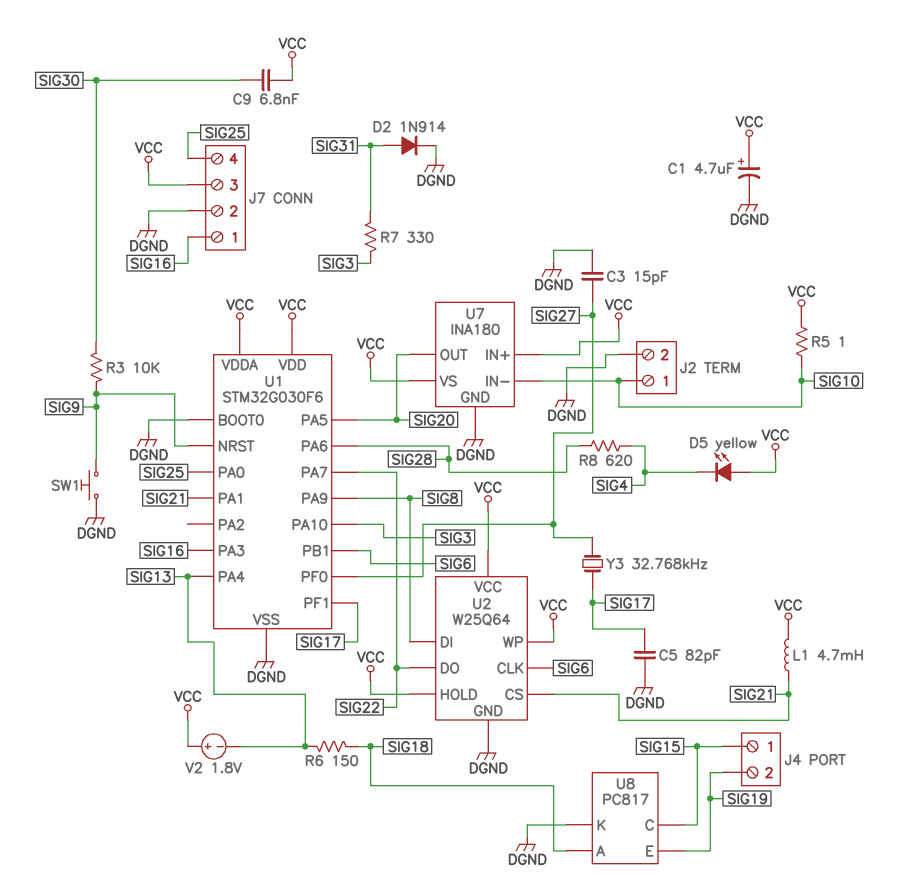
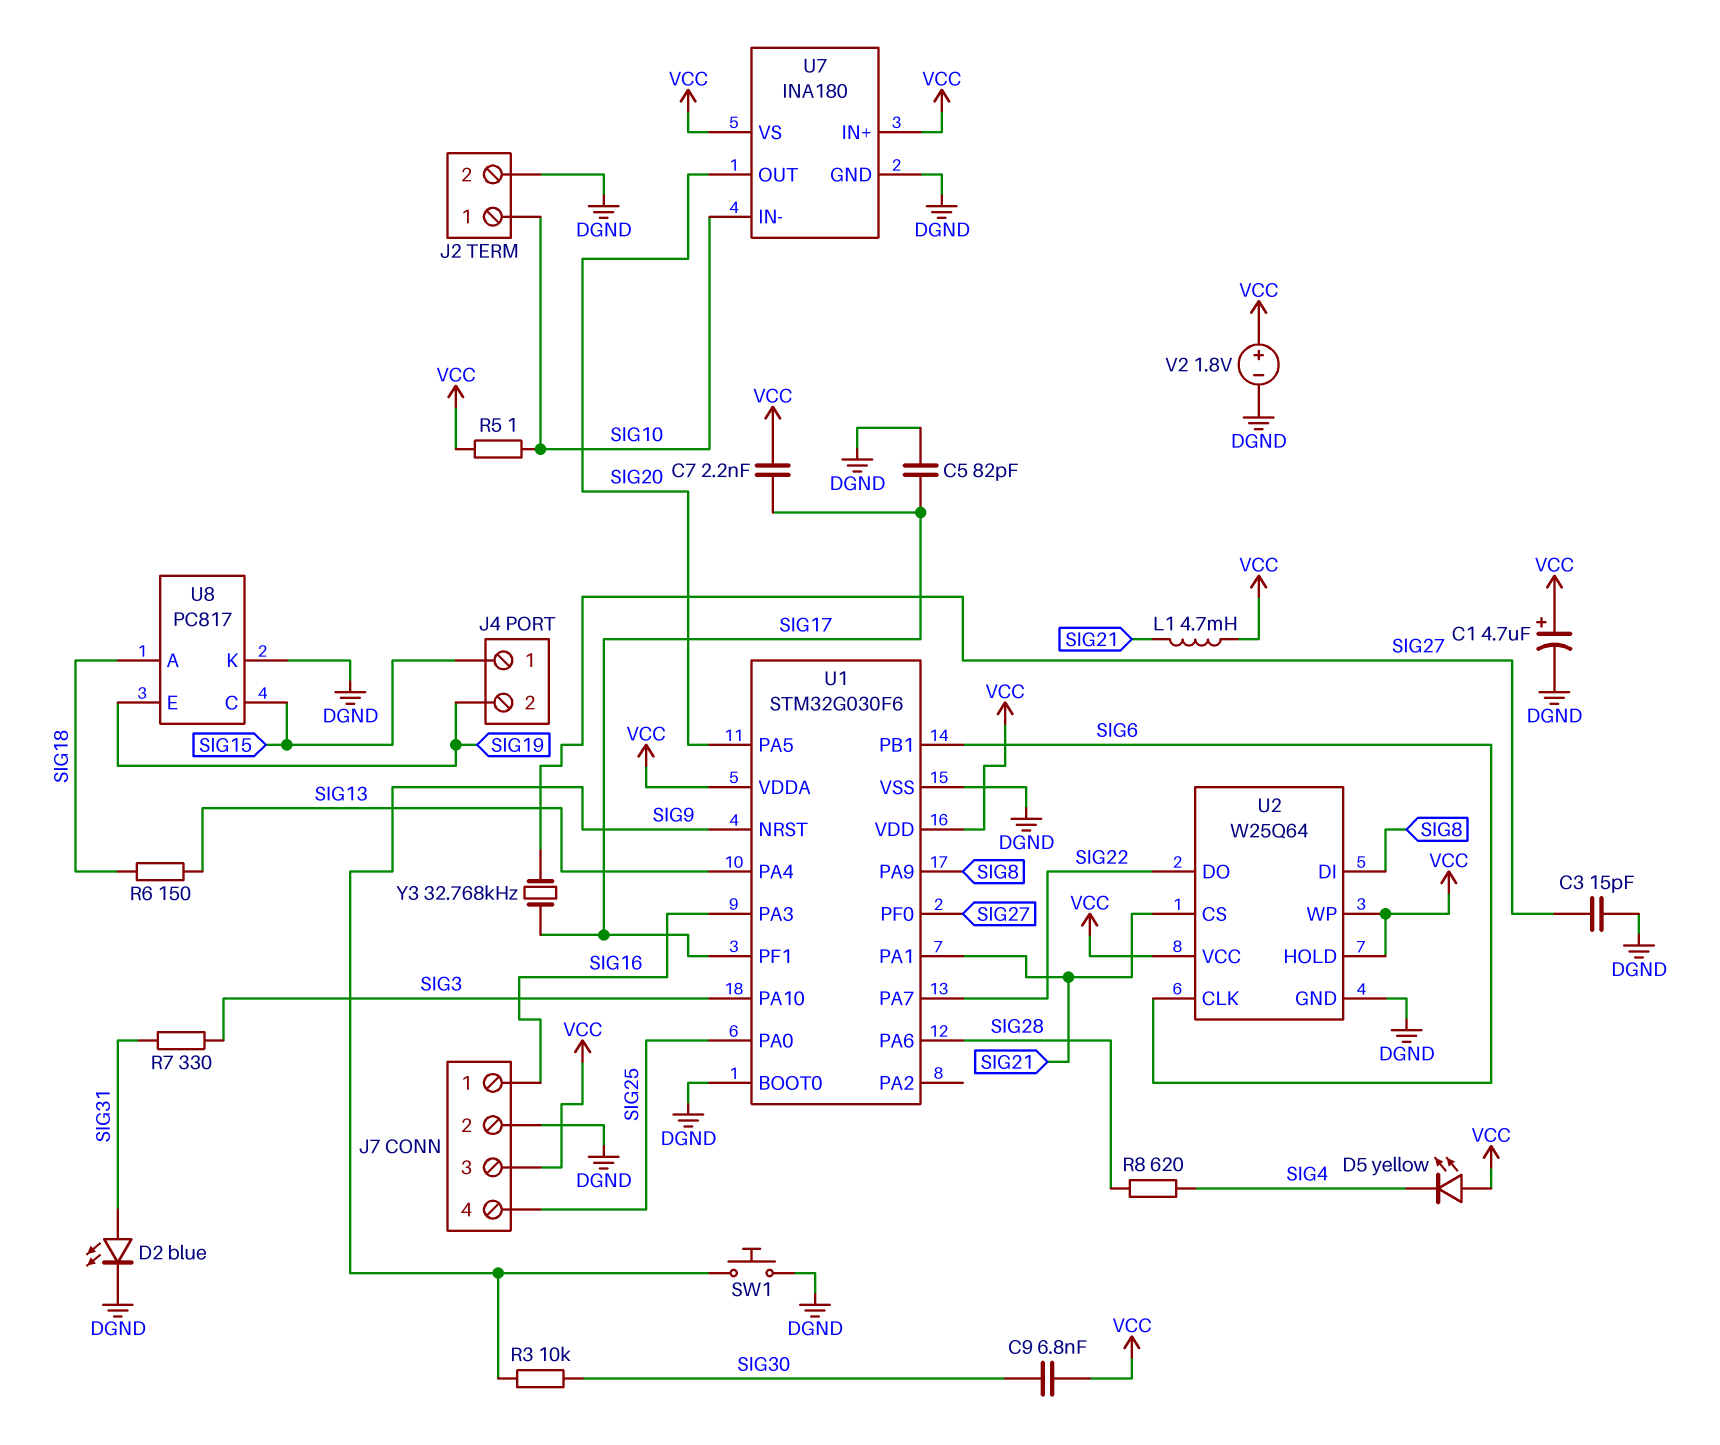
C7: none -> 2.2nF (SIG17, VCC)
D2: diode 1N914 (A SIG31, K DGND) -> LED blue (A SIG31, K DGND)
V2: 1.8V (plus VCC, minus SIG13) -> 1.8V (plus VCC, minus DGND)

